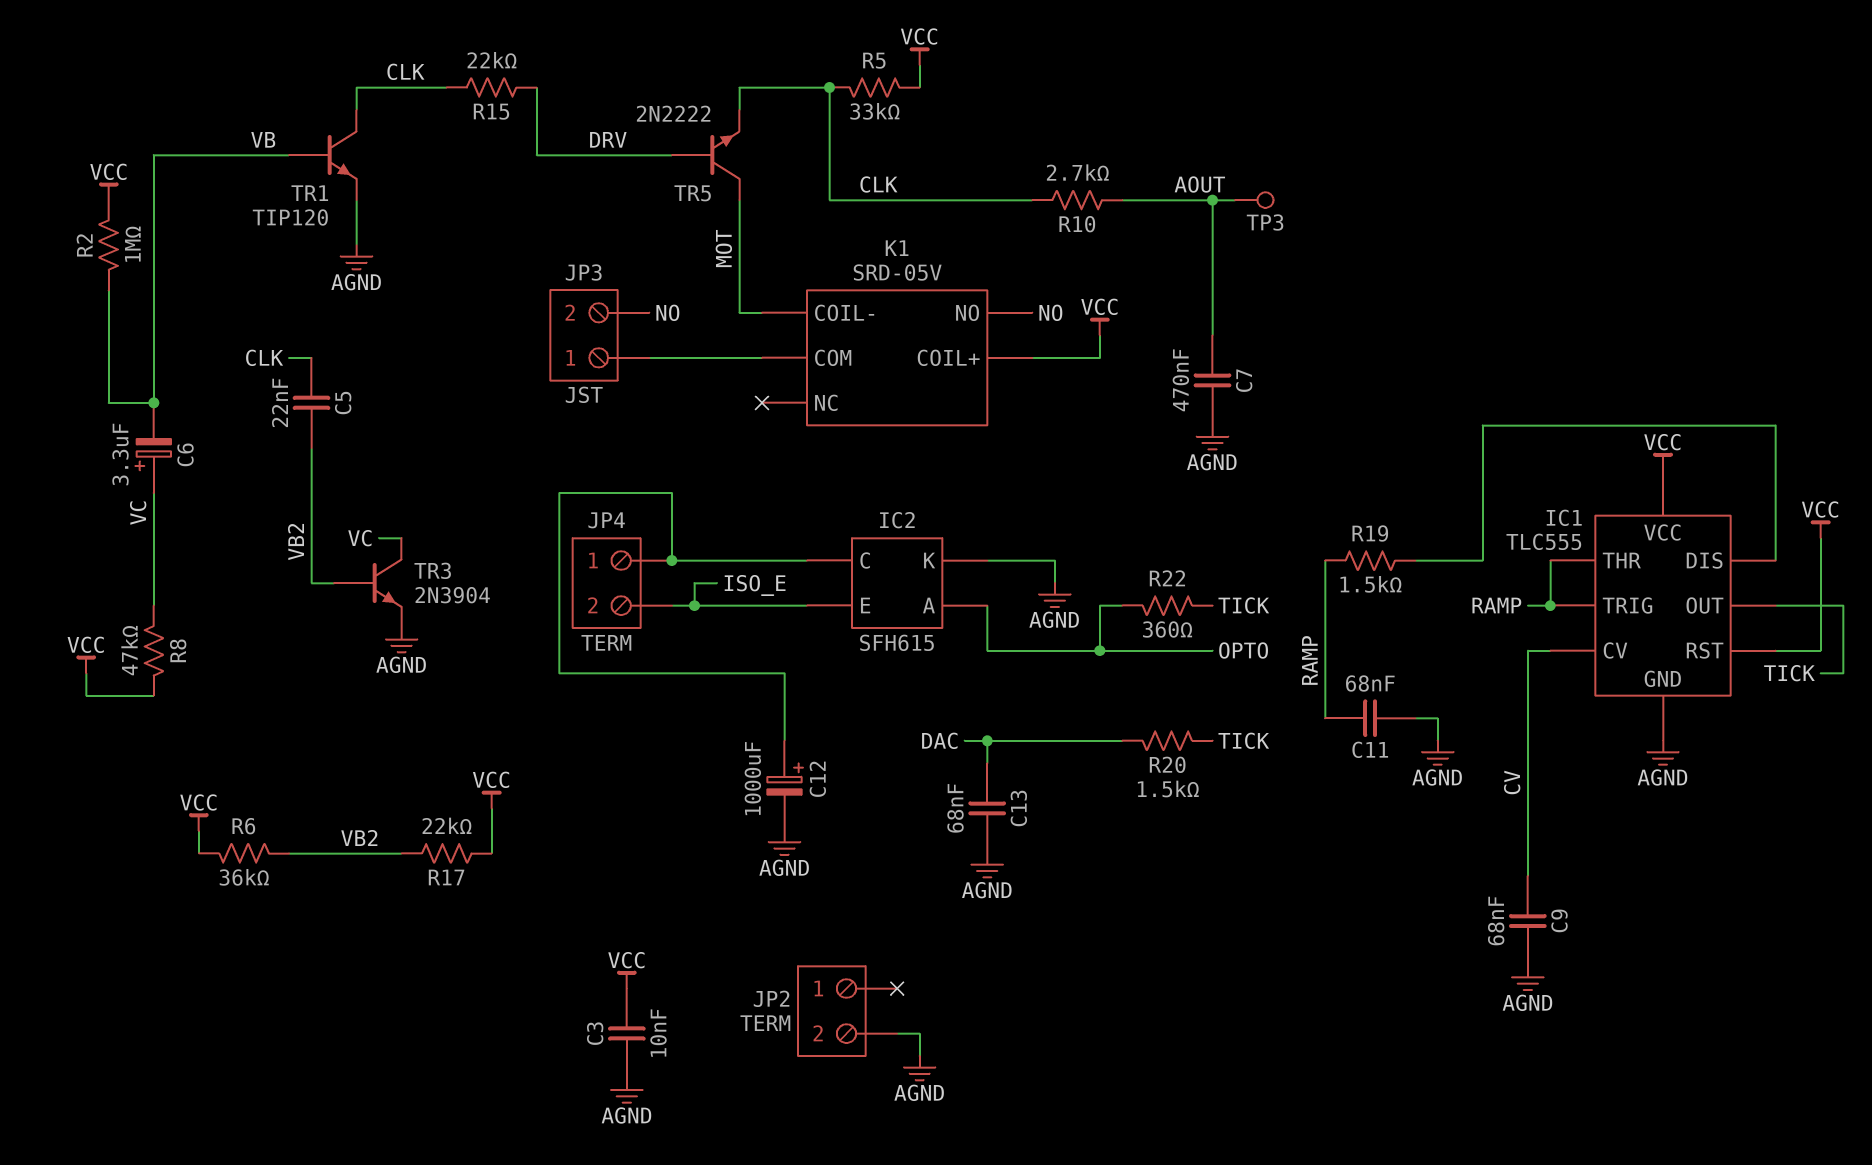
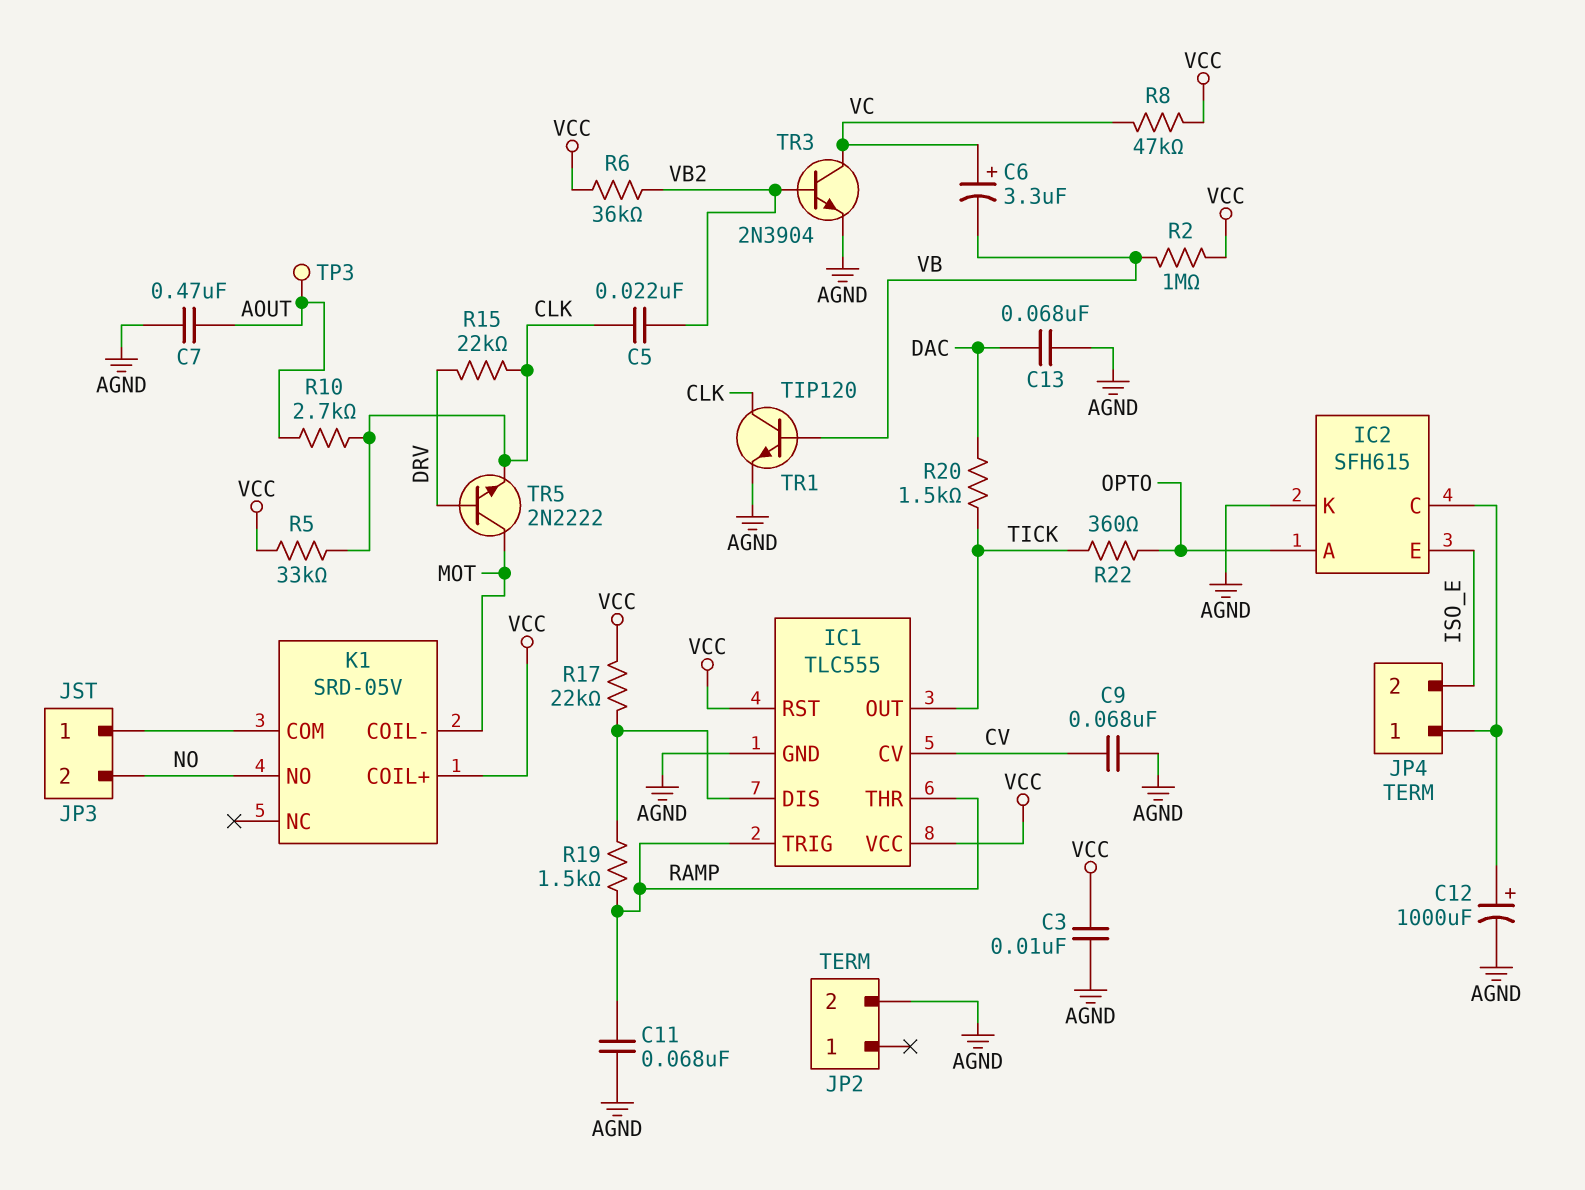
R17: 22k (VB2, VCC) -> 22k (IC1/DIS, VCC)

